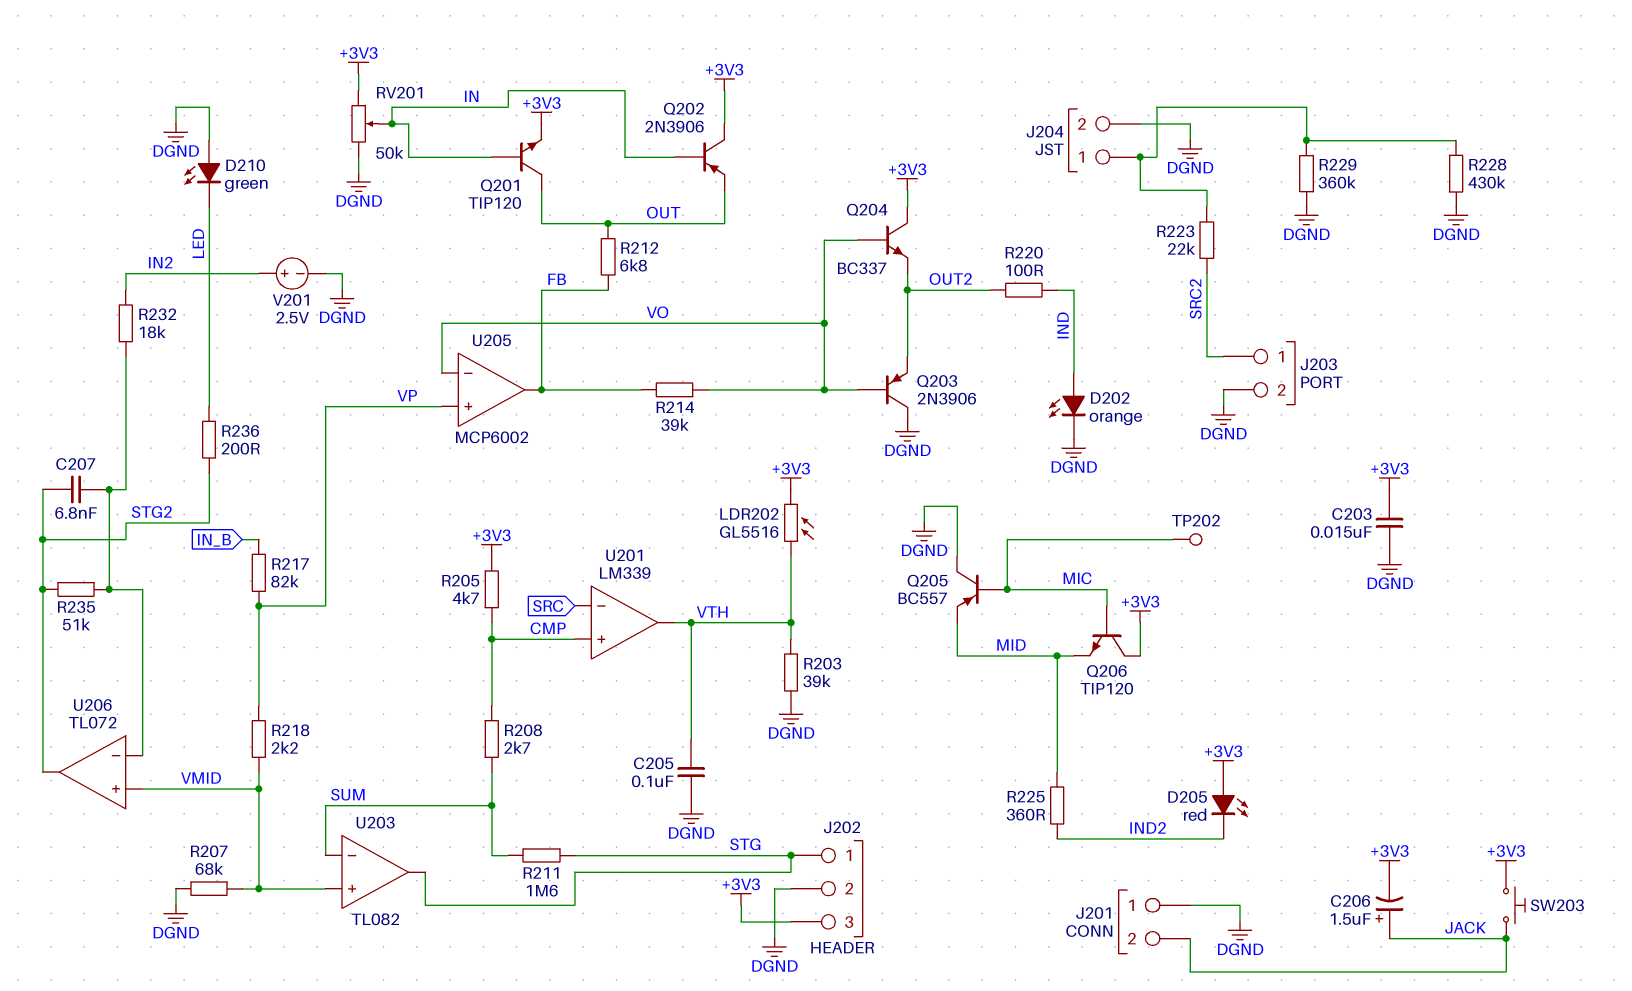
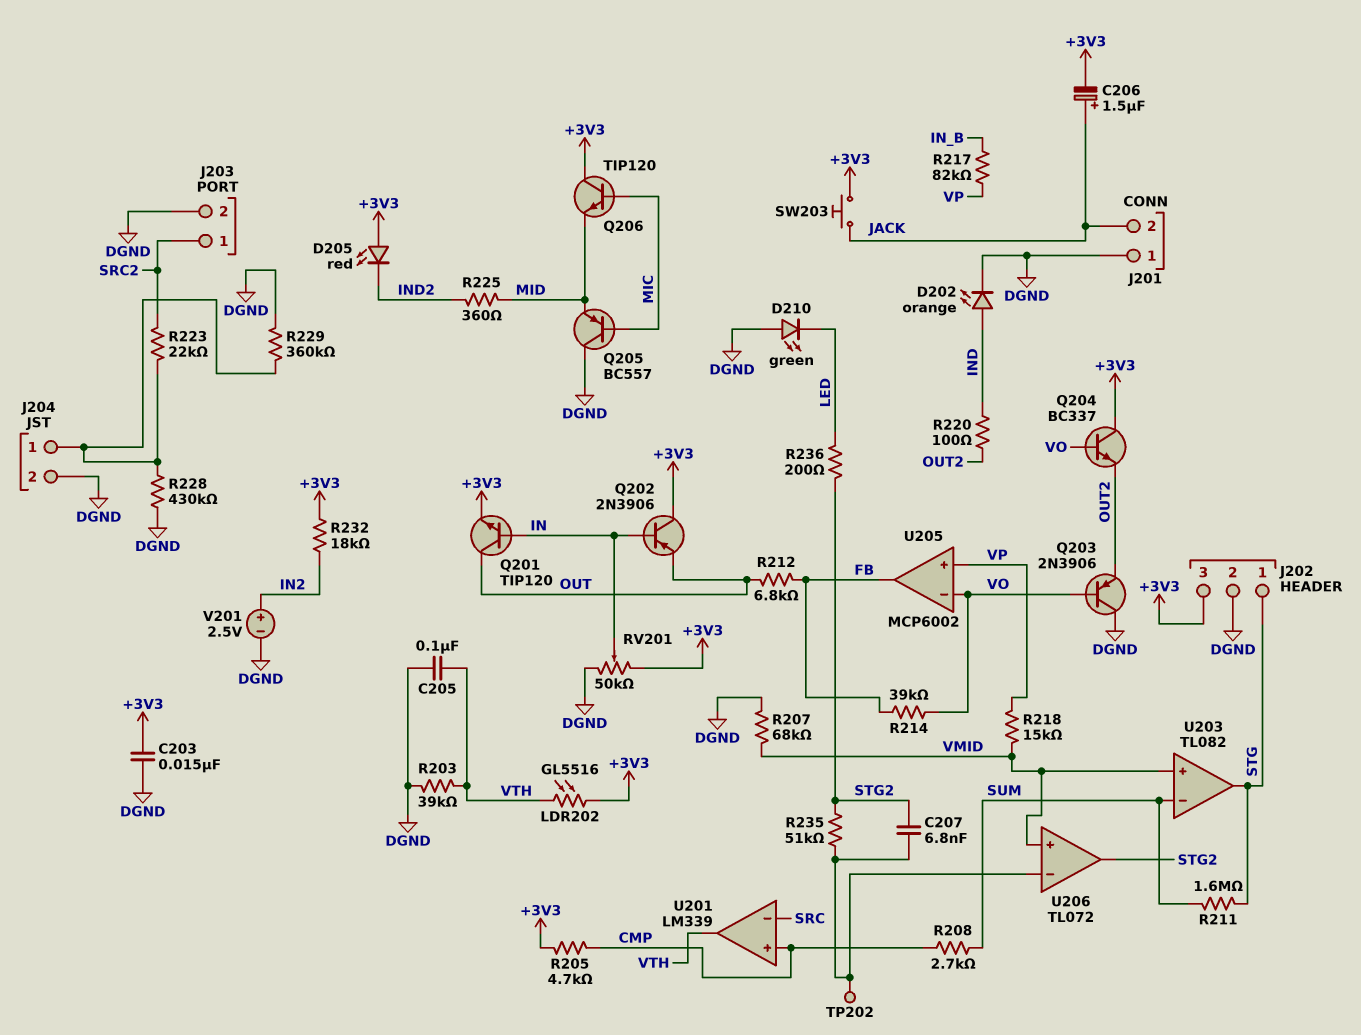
R218: 2.2k (VMID, VP) -> 15k (VMID, VP)
R232: 18k (IN2, U206/in-) -> 18k (+3V3, IN2)
TP202: test point (MIC) -> test point (U206/in-)

